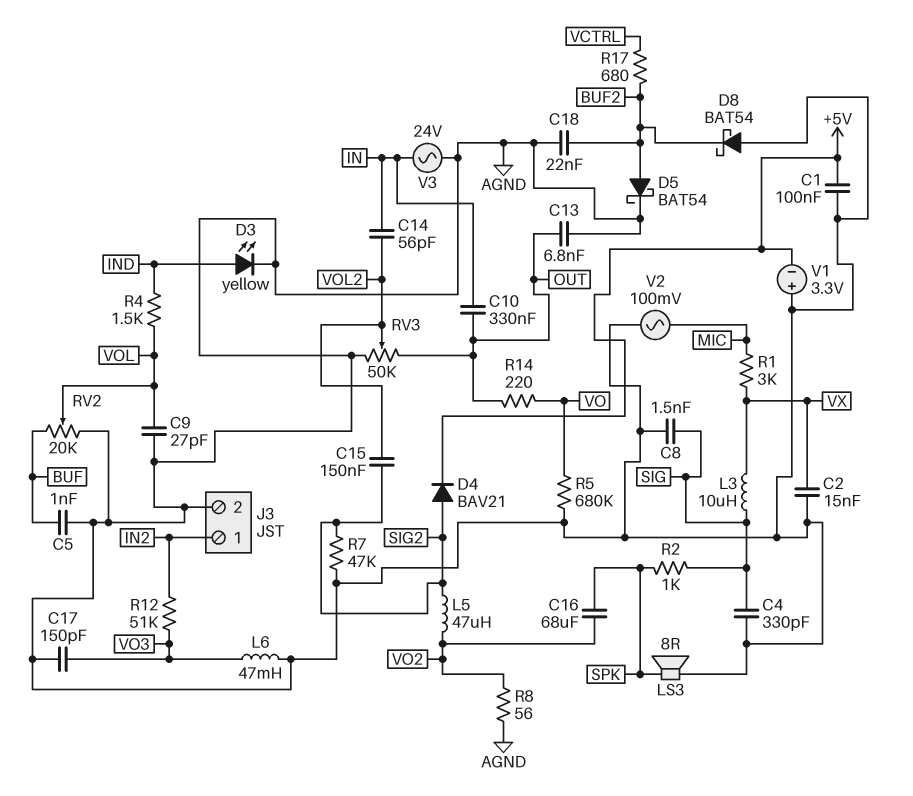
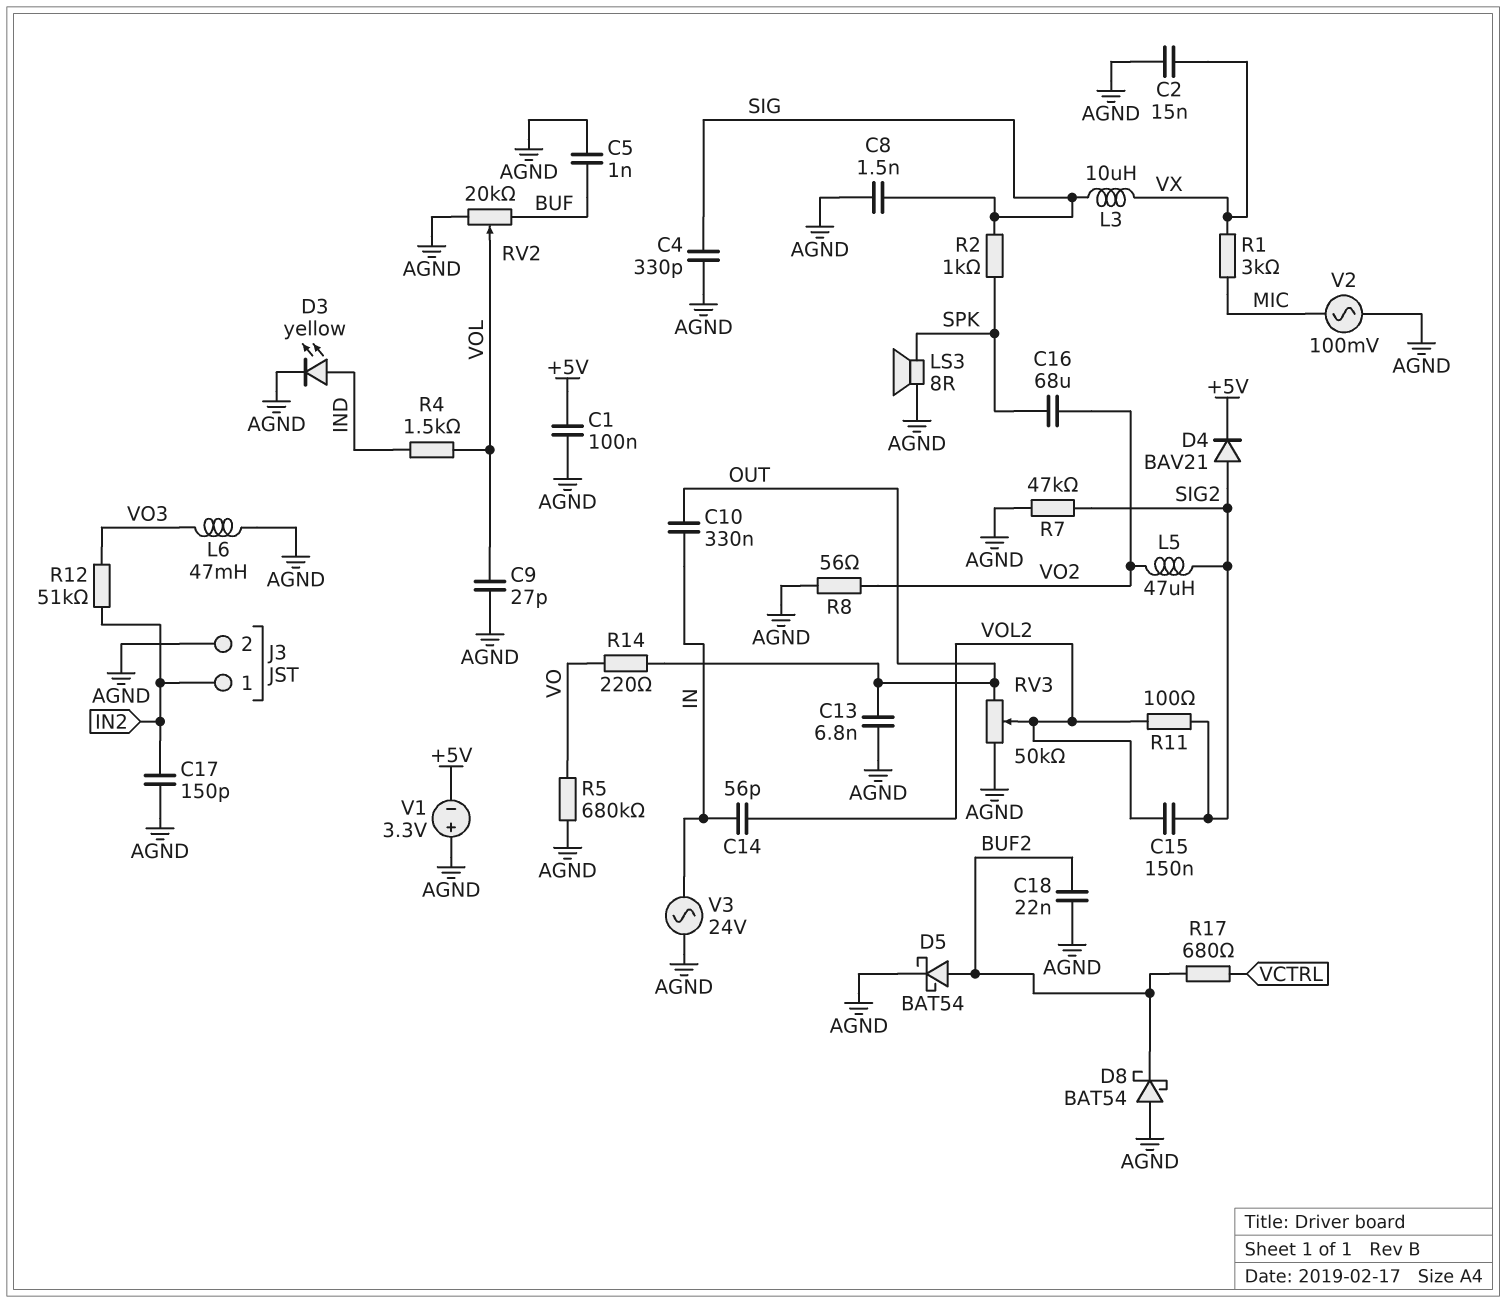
C17: 150pF (AGND, VO3) -> 150pF (AGND, IN2)
R11: none -> 100 (SIG2, VOL2)

